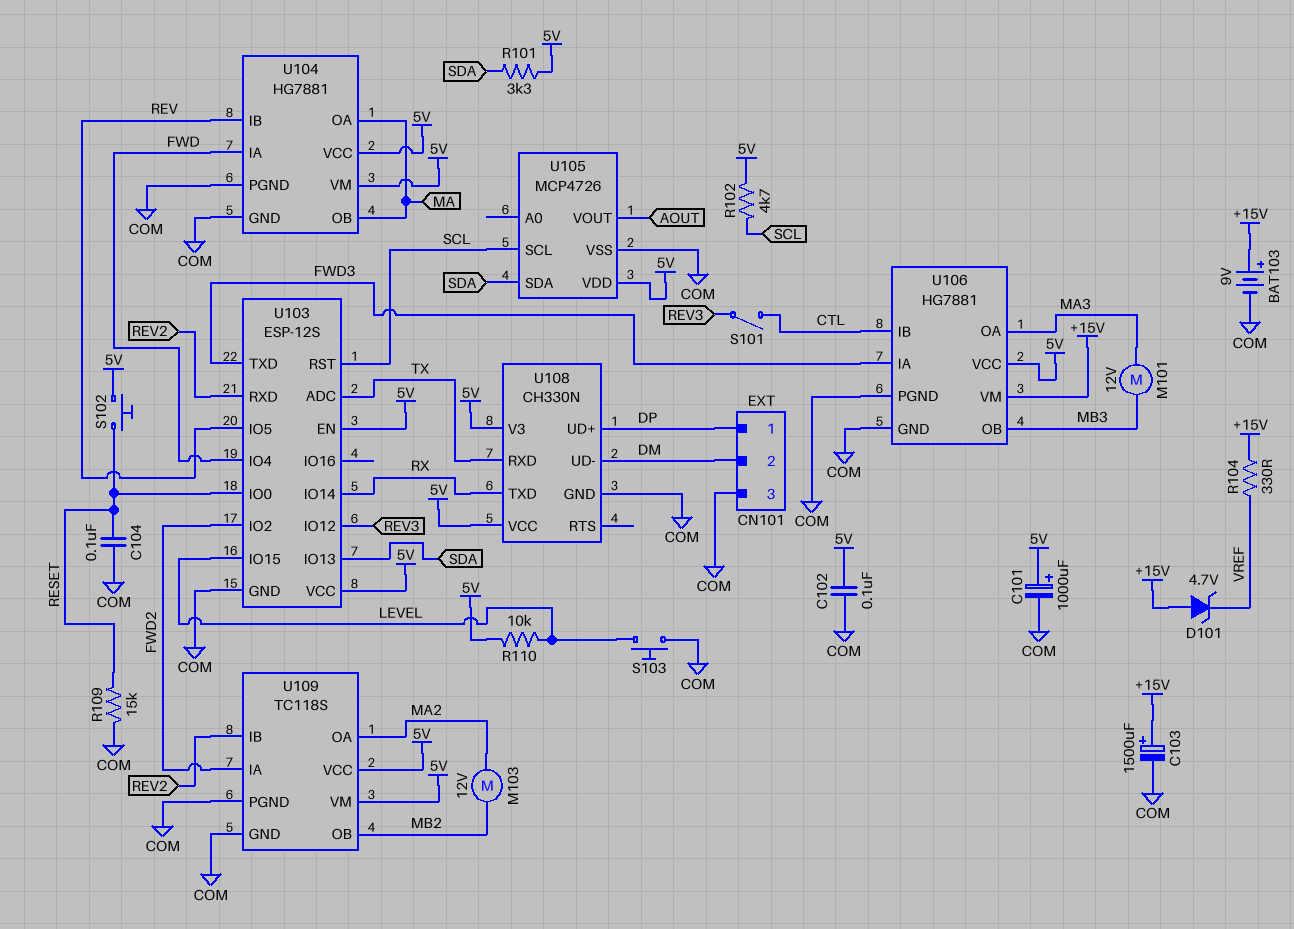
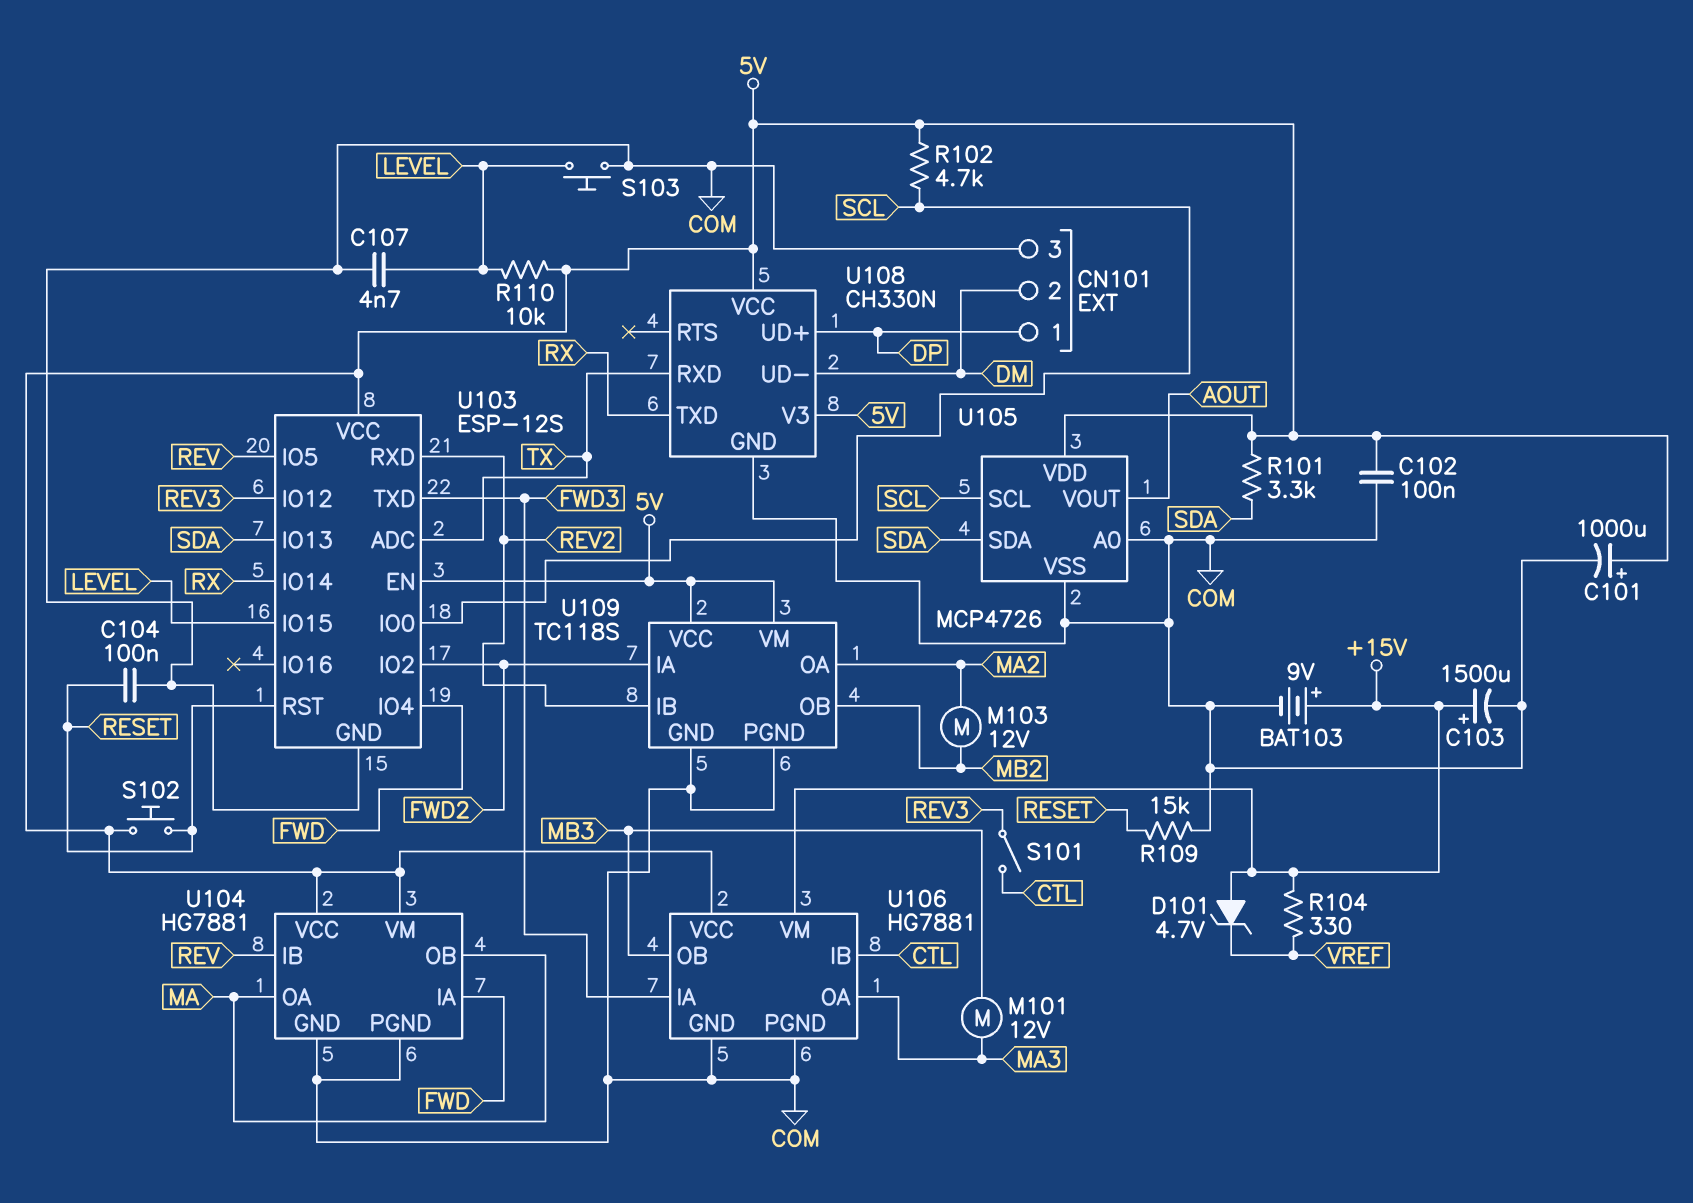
C107: none -> 4.7nF (COM, LEVEL)
U103 pin IO0: RESET -> SCL
U103 pin RST: SCL -> RESET
U105 pin A0: none -> COM

